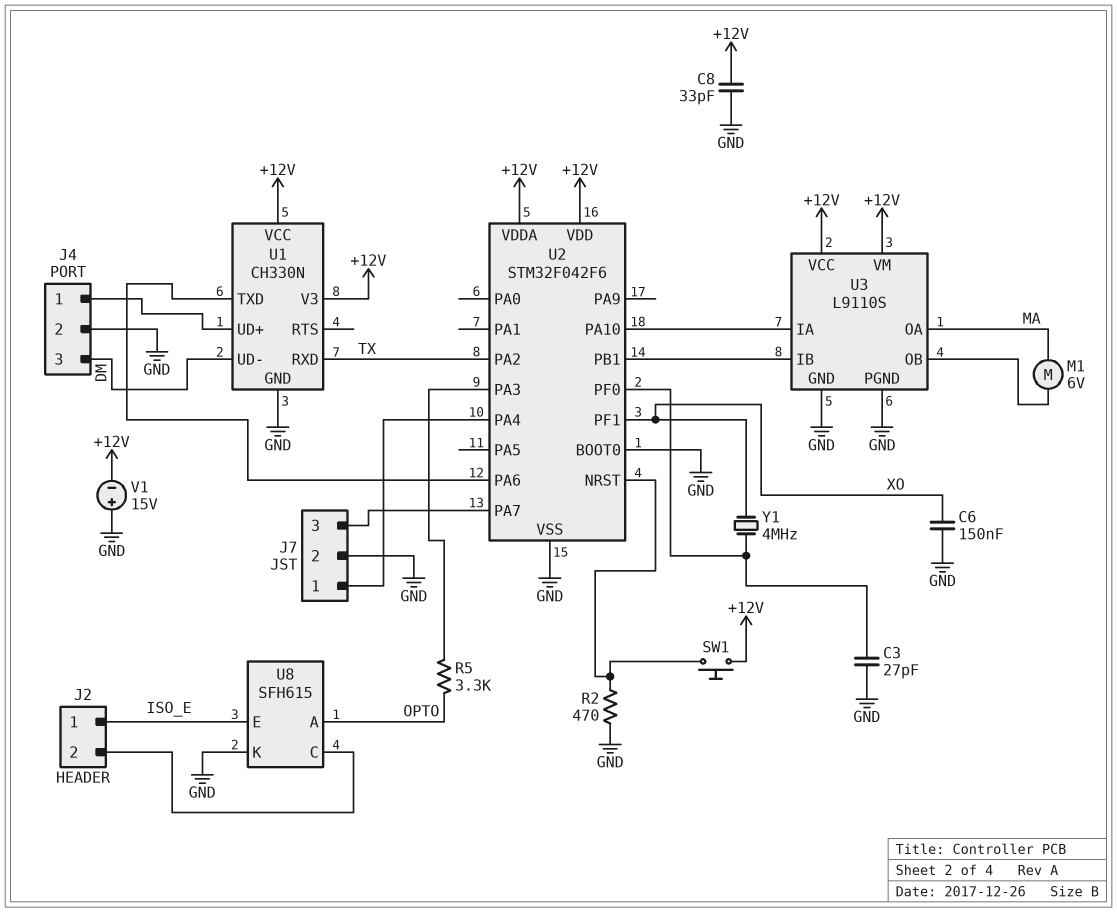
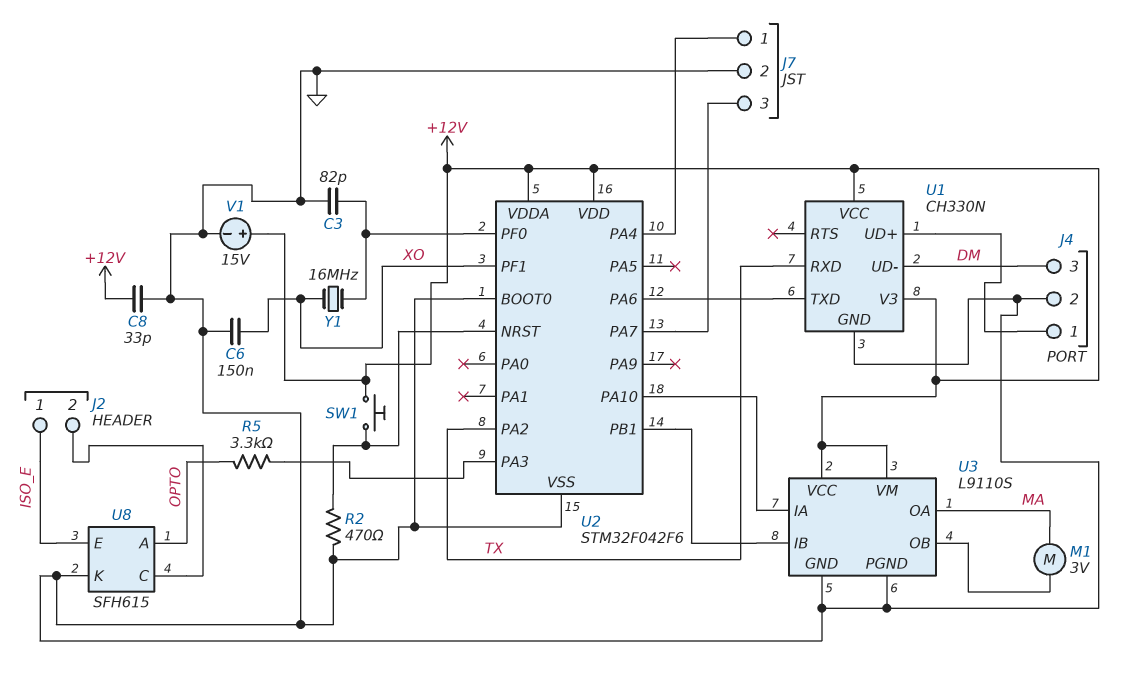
C3: 27pF (GND, U2/PF0) -> 82pF (GND, U2/PF0)
M1: motor 6V (MA, U3/OB) -> motor 3V (MA, U3/OB)
V1: 15V (plus GND, minus +12V) -> 15V (plus +12V, minus GND)
Y1: 4MHz (U2/PF0, XO) -> 16MHz (U2/PF0, XO)

